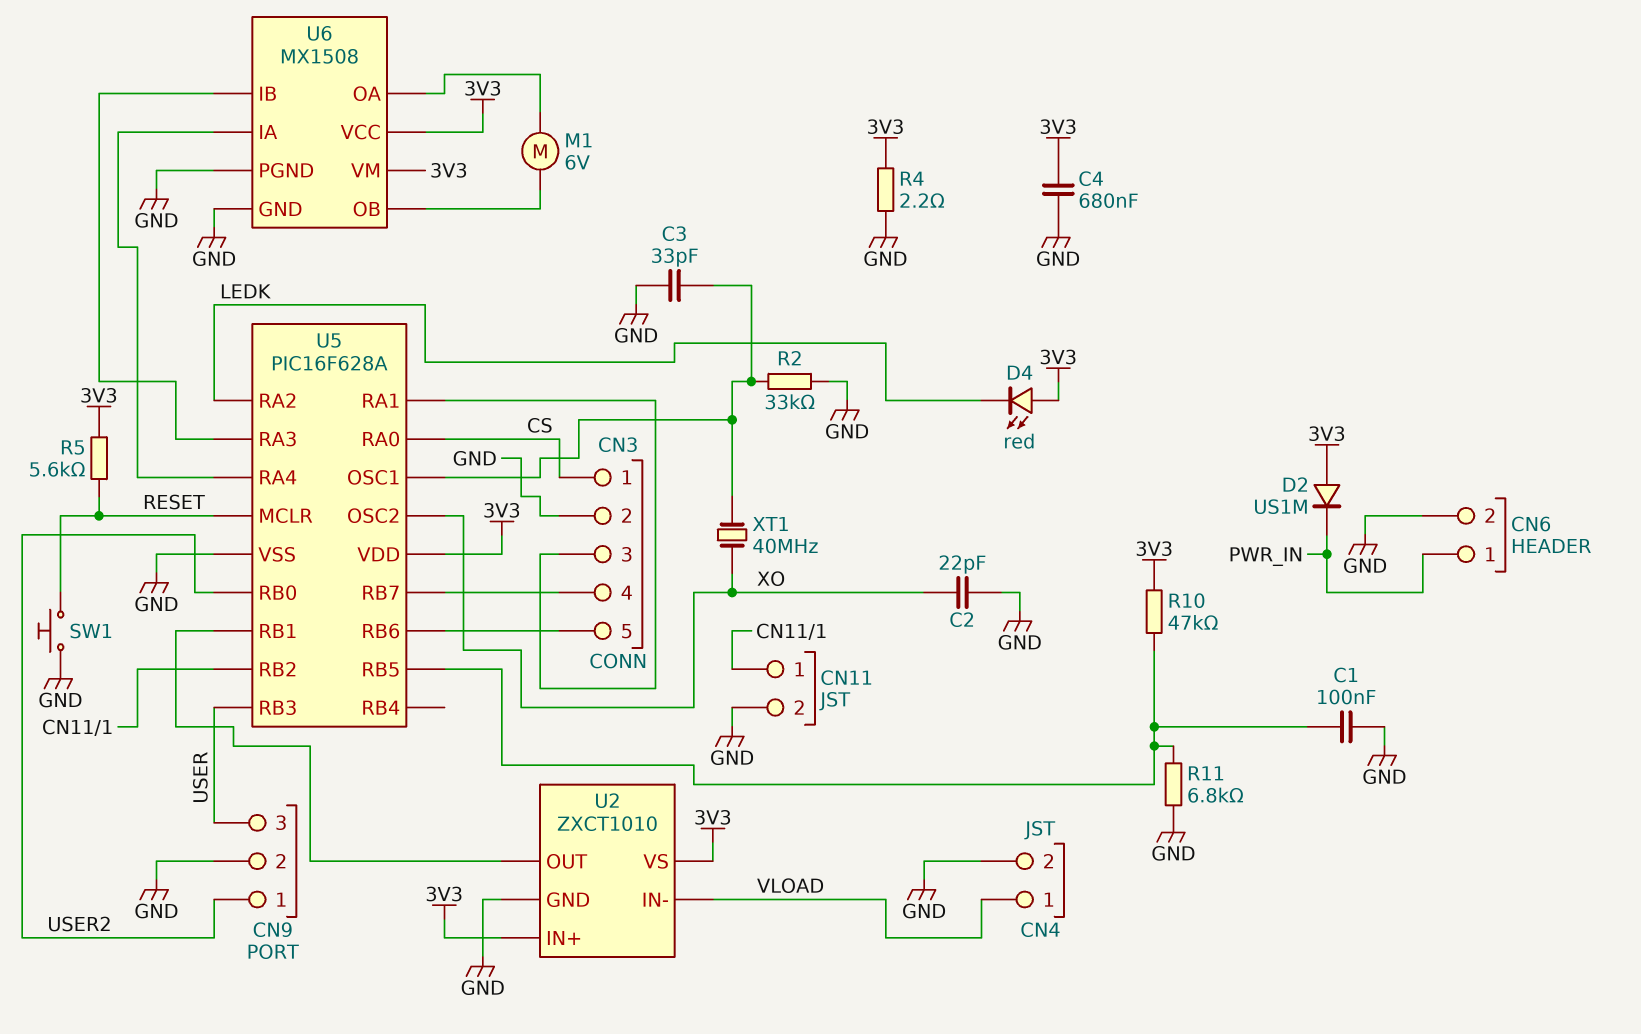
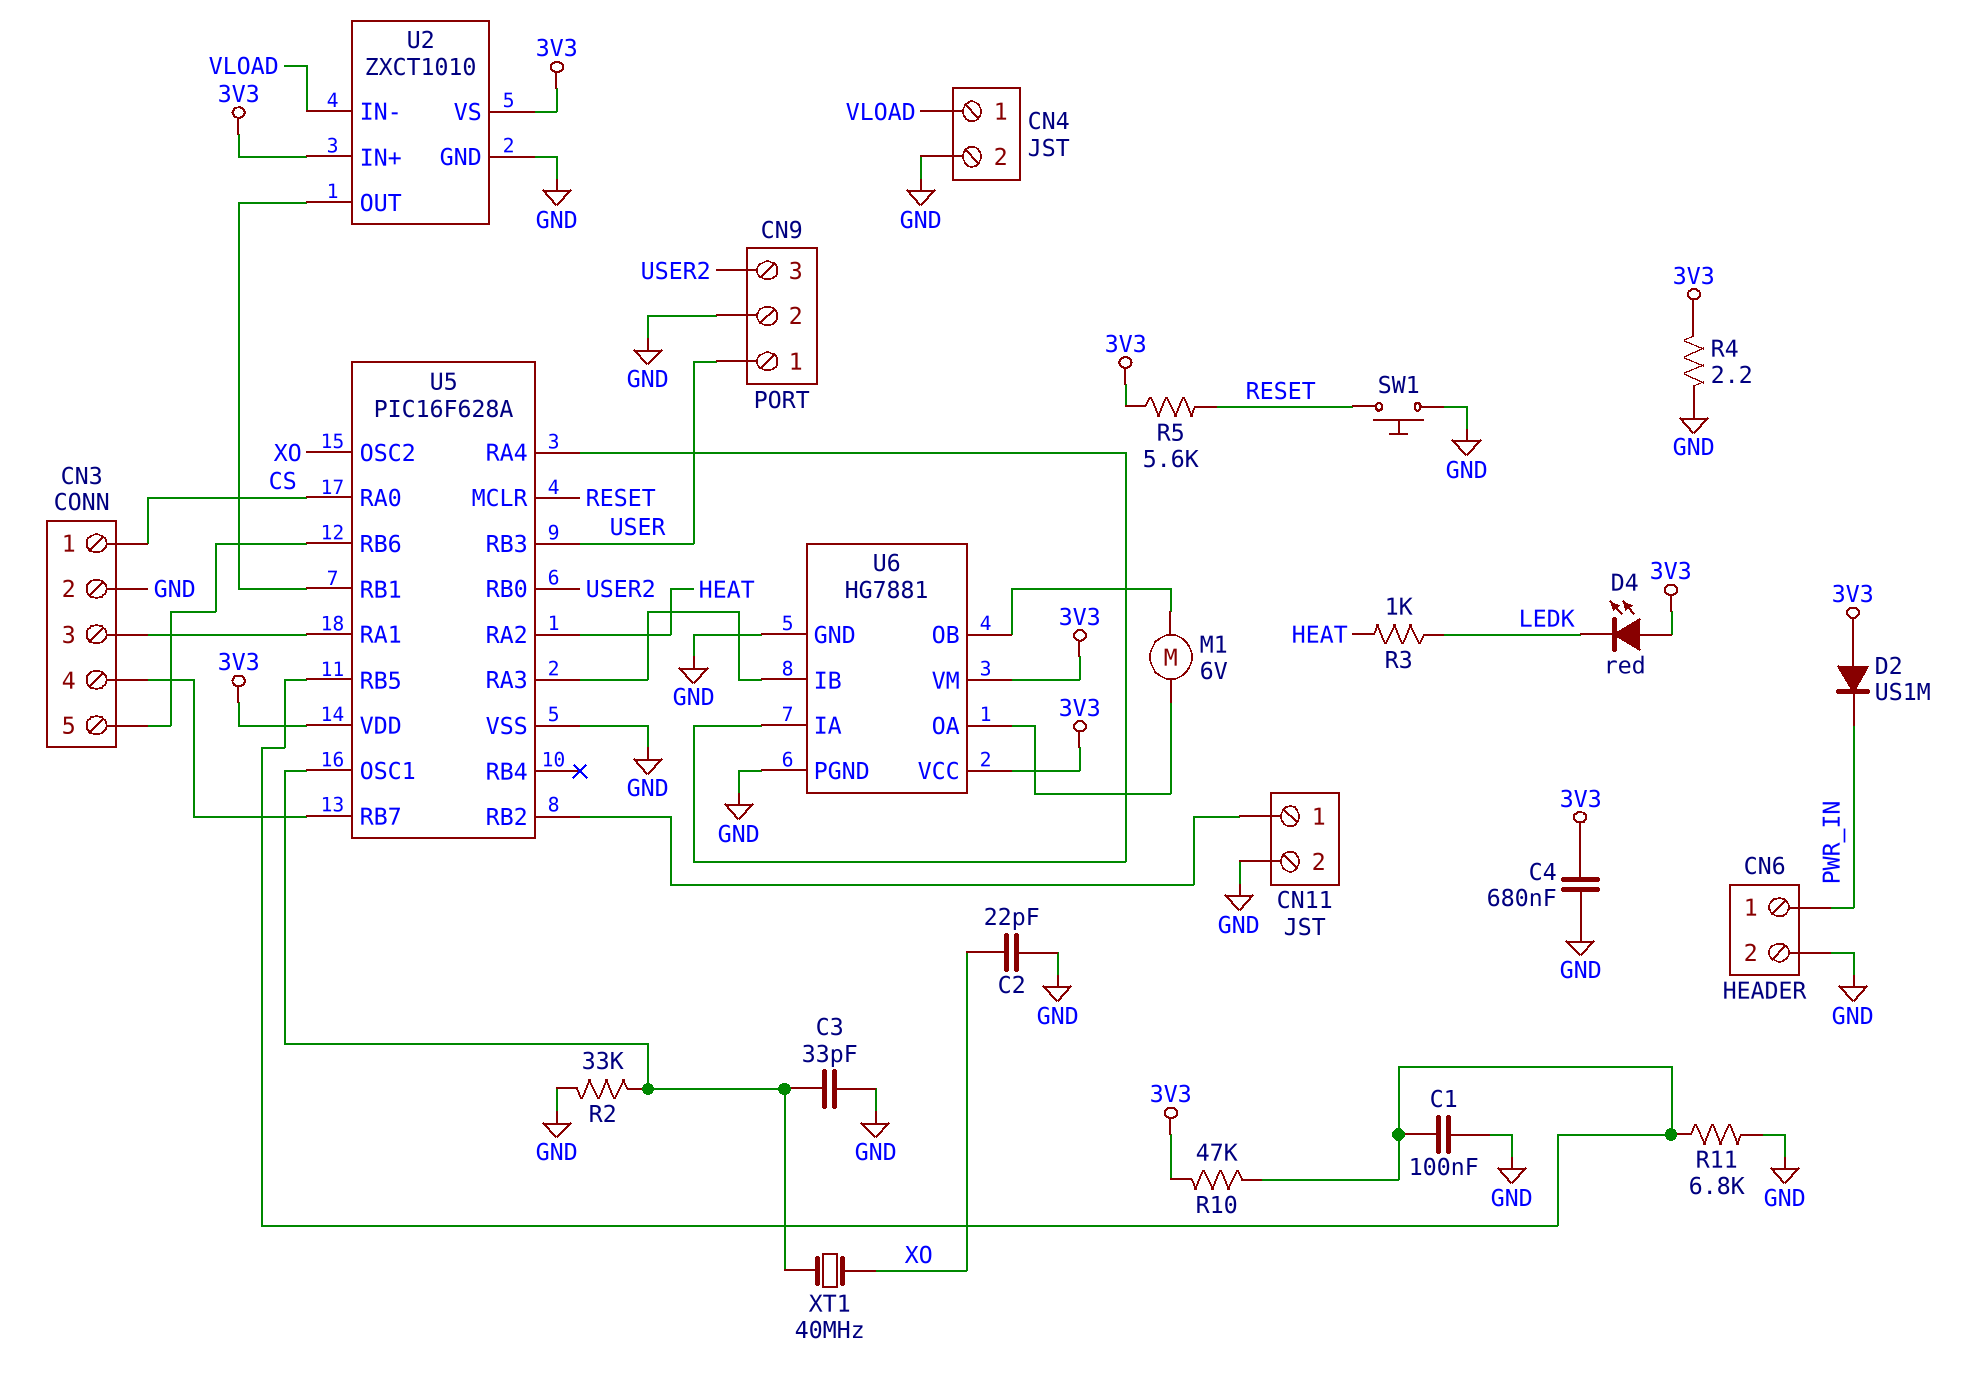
CN9 pin 1: USER2 -> USER
CN9 pin 3: USER -> USER2
R3: none -> 1k (HEAT, LEDK)
U5 pin RA2: LEDK -> HEAT
U6: MX1508 -> HG7881

